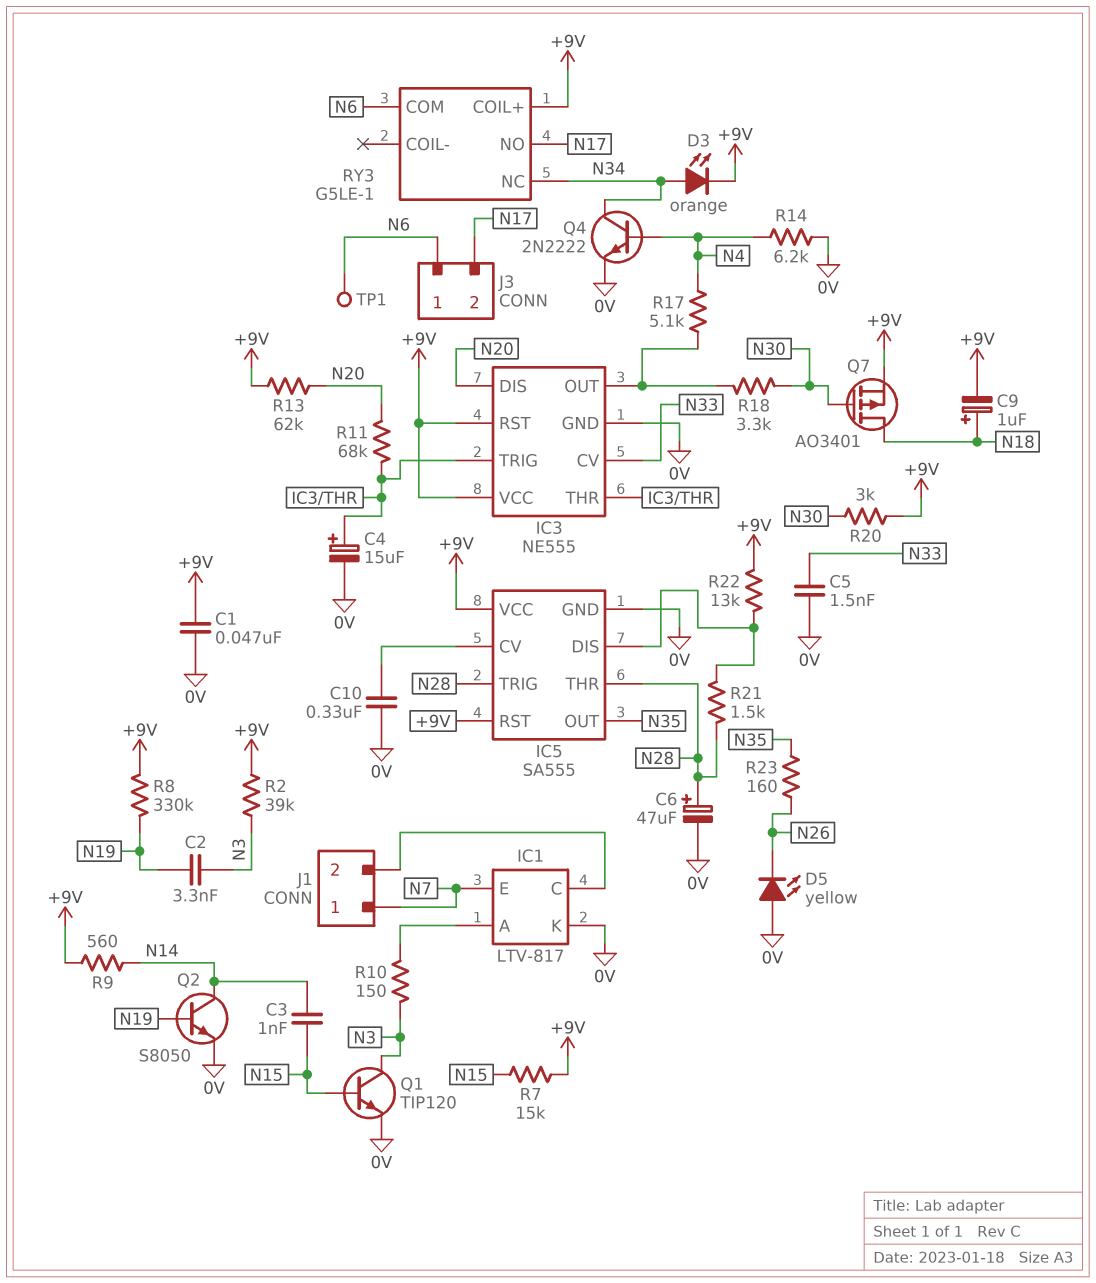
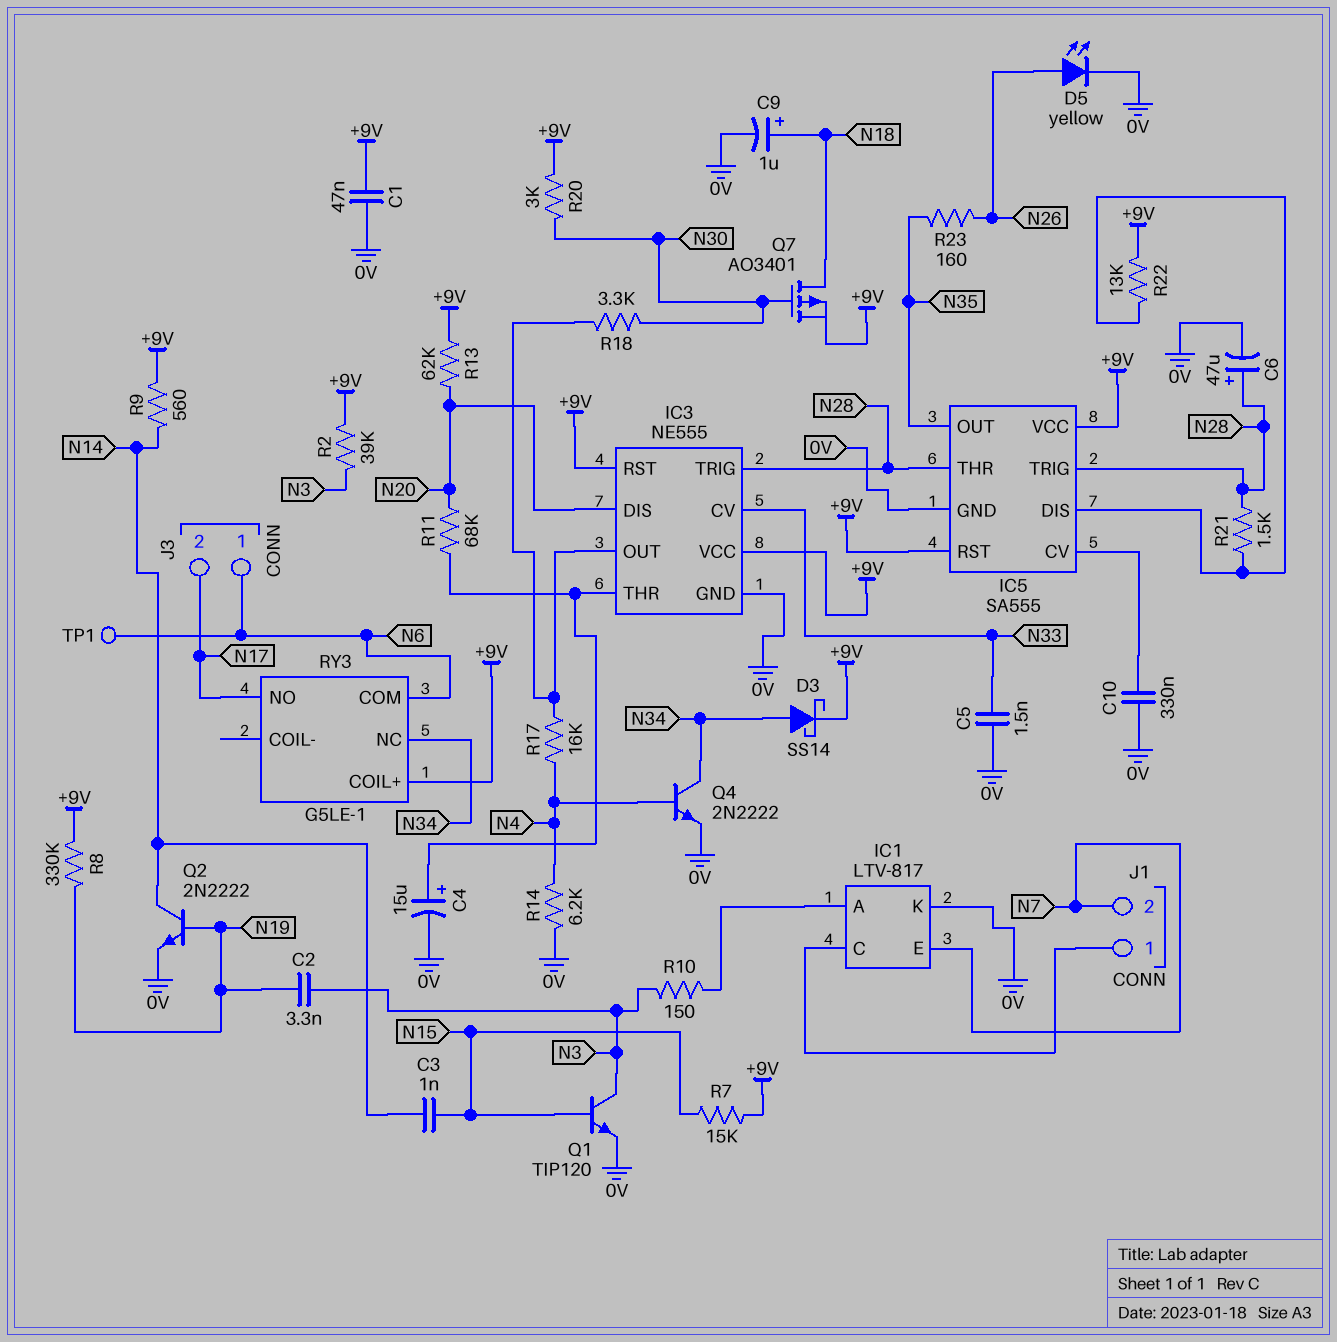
C9: 1uF (plus N18, minus +9V) -> 1uF (plus N18, minus 0V)
D3: LED orange (A N34, K +9V) -> schottky SS14 (A N34, K +9V)
D5: LED yellow (A 0V, K N26) -> LED yellow (A N26, K 0V)
IC3 pin TRIG: IC3/THR -> N28
J1 pin 1: N7 -> IC1/C
J1 pin 2: IC1/C -> N7
Q2: NPN S8050 (B N19, C N14, E 0V) -> NPN 2N2222 (B N19, C N14, E 0V)
R17: 5.1k (IC3/OUT, N4) -> 16k (IC3/OUT, N4)

